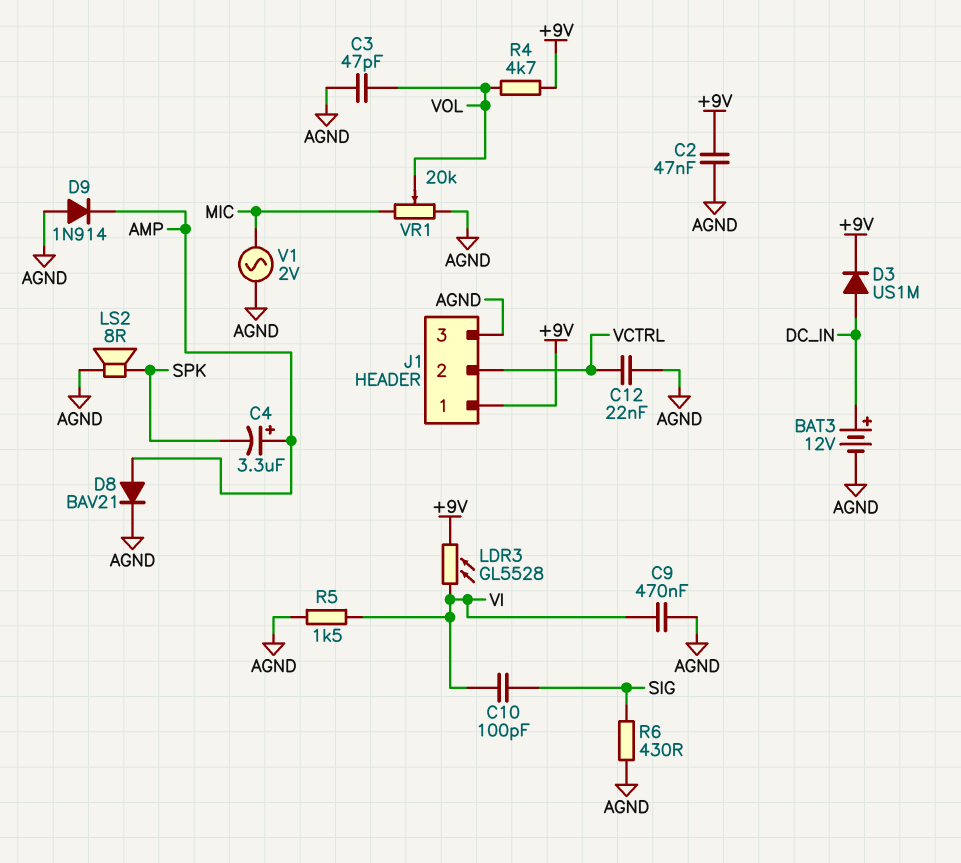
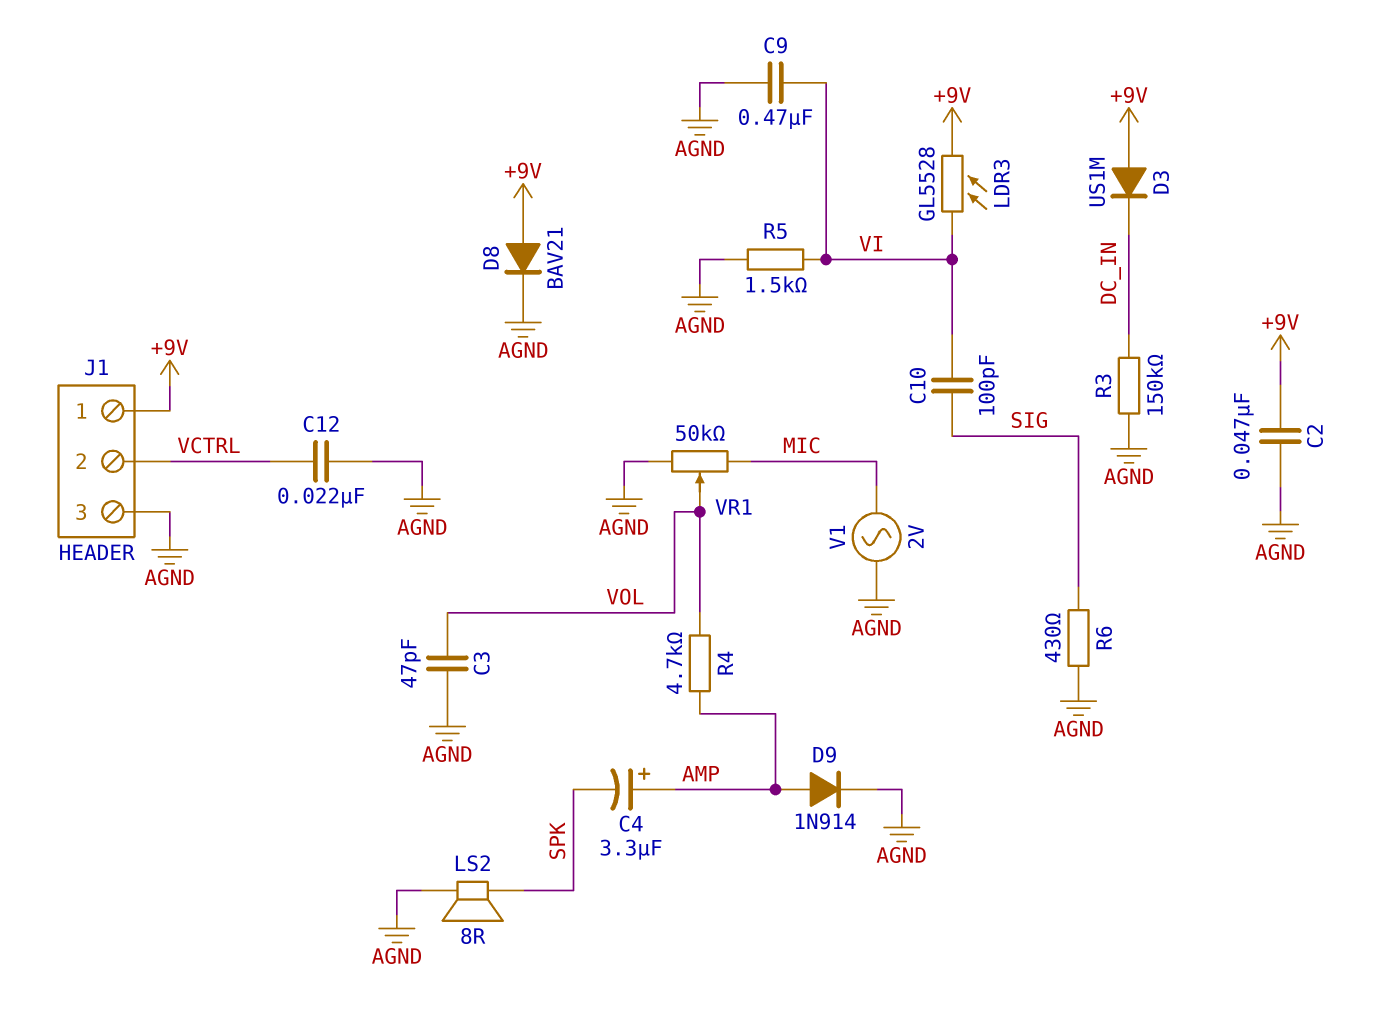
BAT3: 12V (plus DC_IN, minus AGND) -> none
D3: diode US1M (A DC_IN, K +9V) -> diode US1M (A +9V, K DC_IN)
D8: diode BAV21 (A AMP, K AGND) -> diode BAV21 (A +9V, K AGND)
D9: diode 1N914 (A AGND, K AMP) -> diode 1N914 (A AMP, K AGND)
R3: none -> 150k (AGND, DC_IN)
R4: 4.7k (+9V, VOL) -> 4.7k (AMP, VOL)
VR1: 20k (AGND, MIC, wiper VOL) -> 50k (AGND, MIC, wiper VOL)

